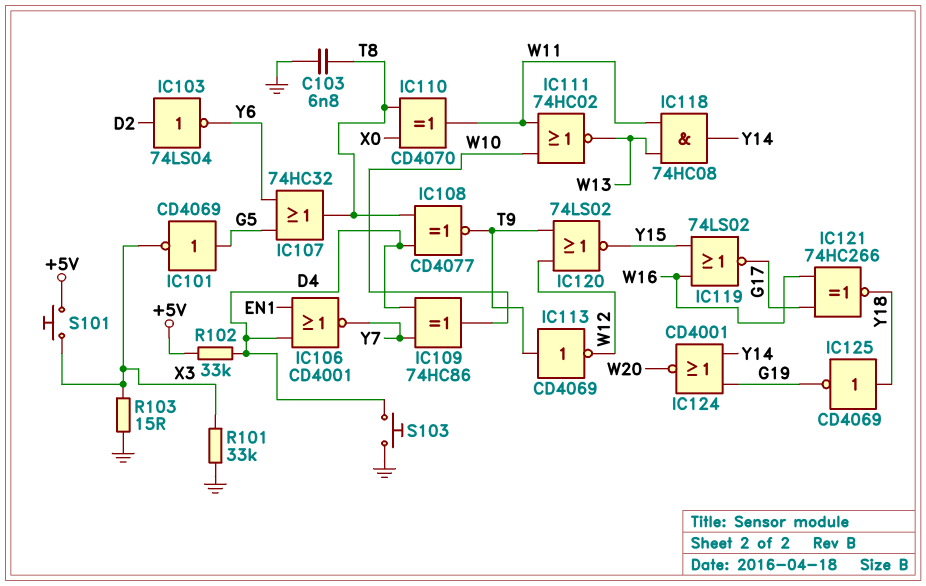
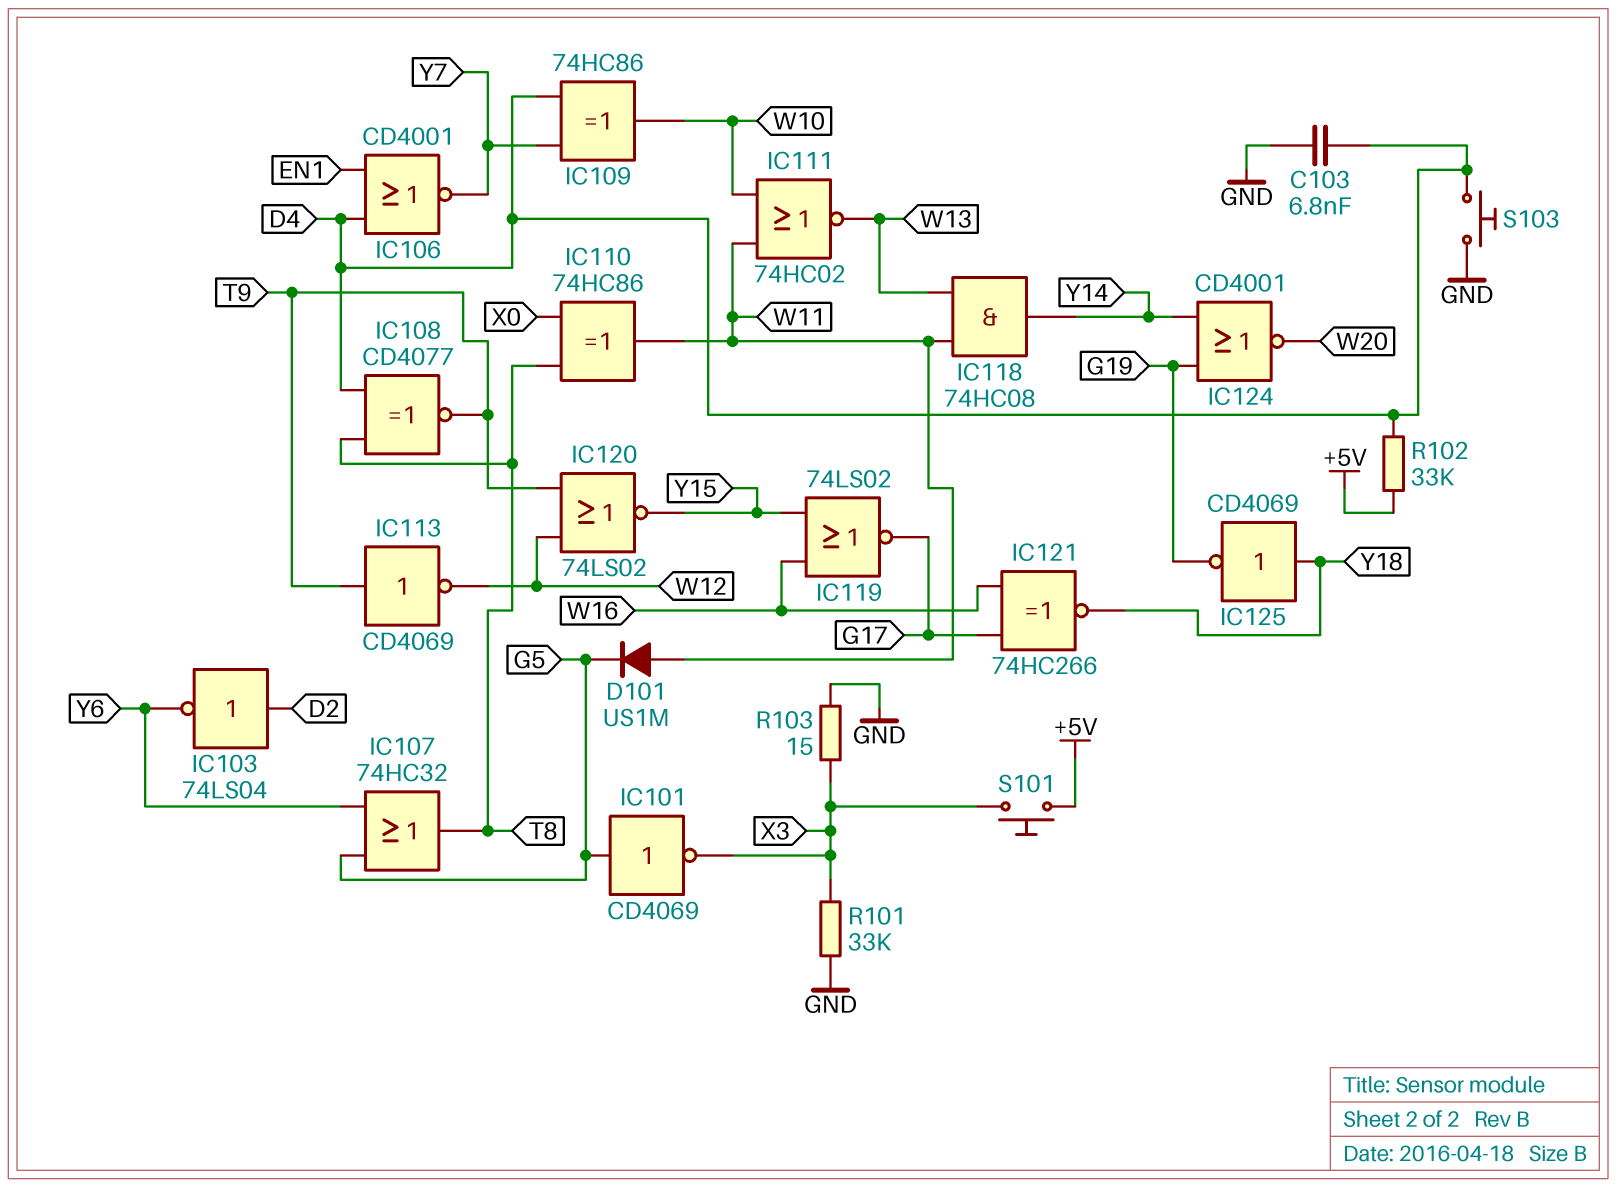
C103: 6.8nF (GND, T8) -> 6.8nF (D4, GND)
D101: none -> diode US1M (A W11, K G5)
IC110: XOR CD4070 (in T8, in X0, out W11) -> XOR 74HC86 (in T8, in X0, out W11)

